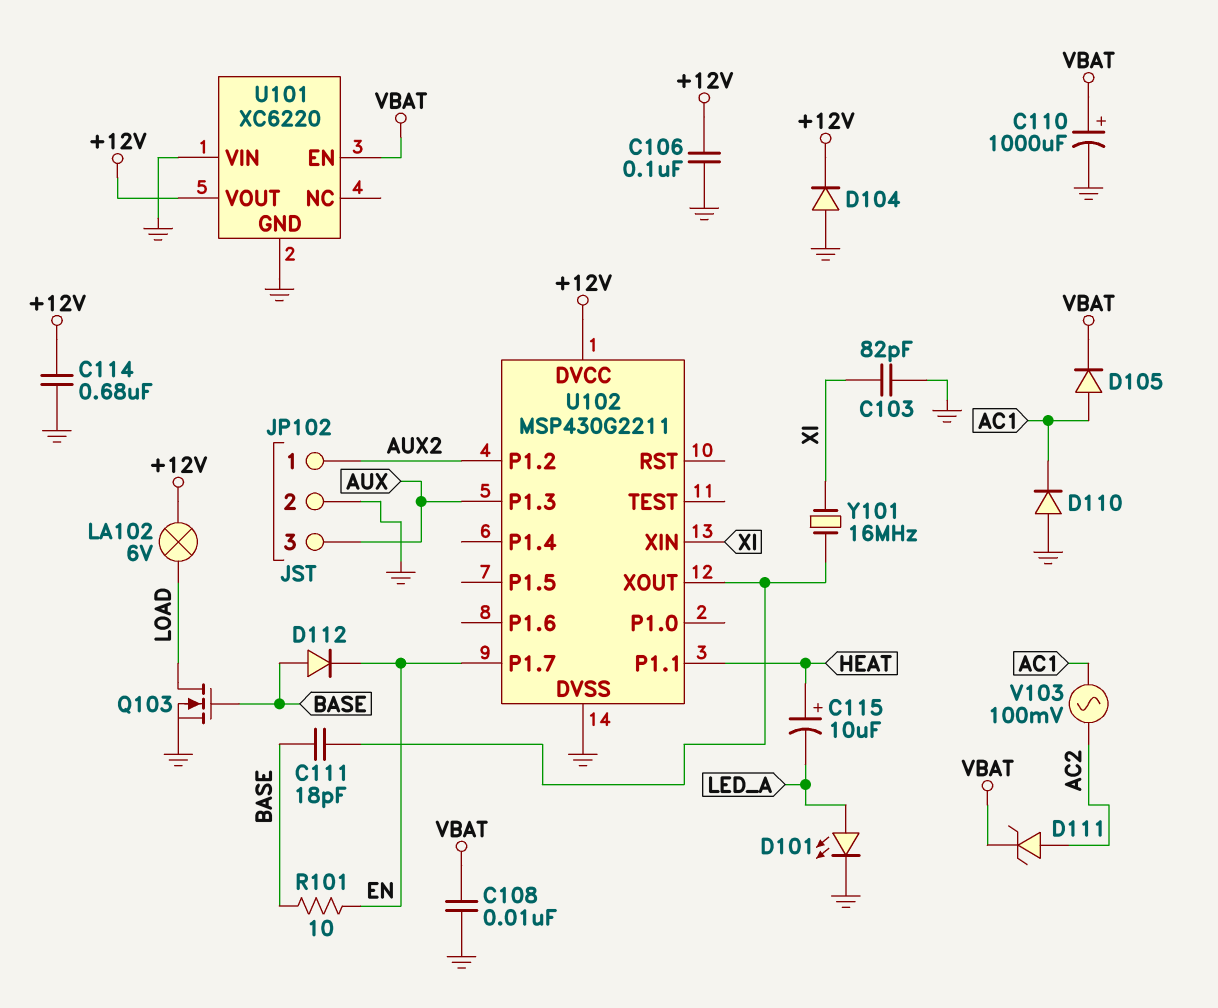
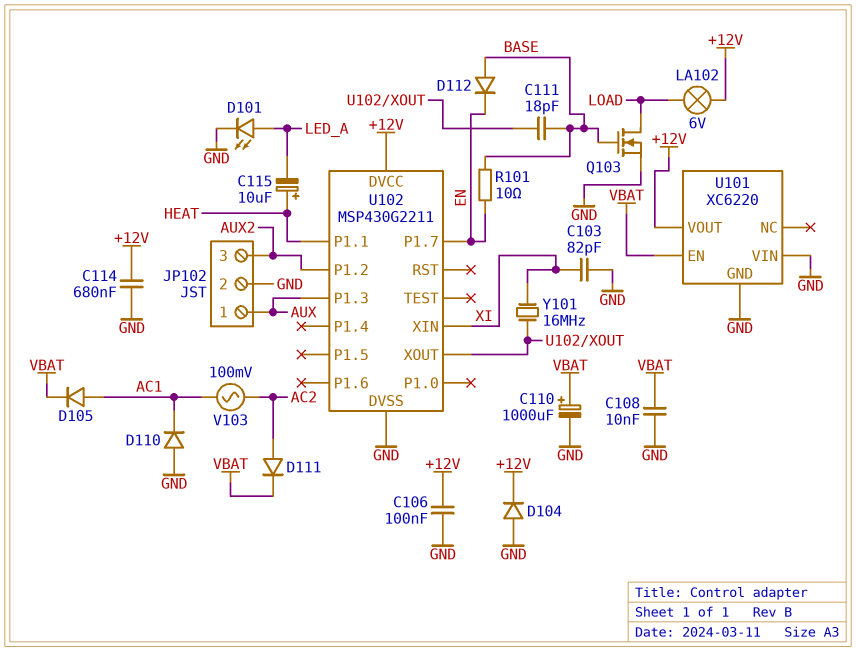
D111: zener (A AC2, K VBAT) -> diode (A AC2, K VBAT)
JP102 pin 1: AUX2 -> AUX
JP102 pin 3: AUX -> AUX2

